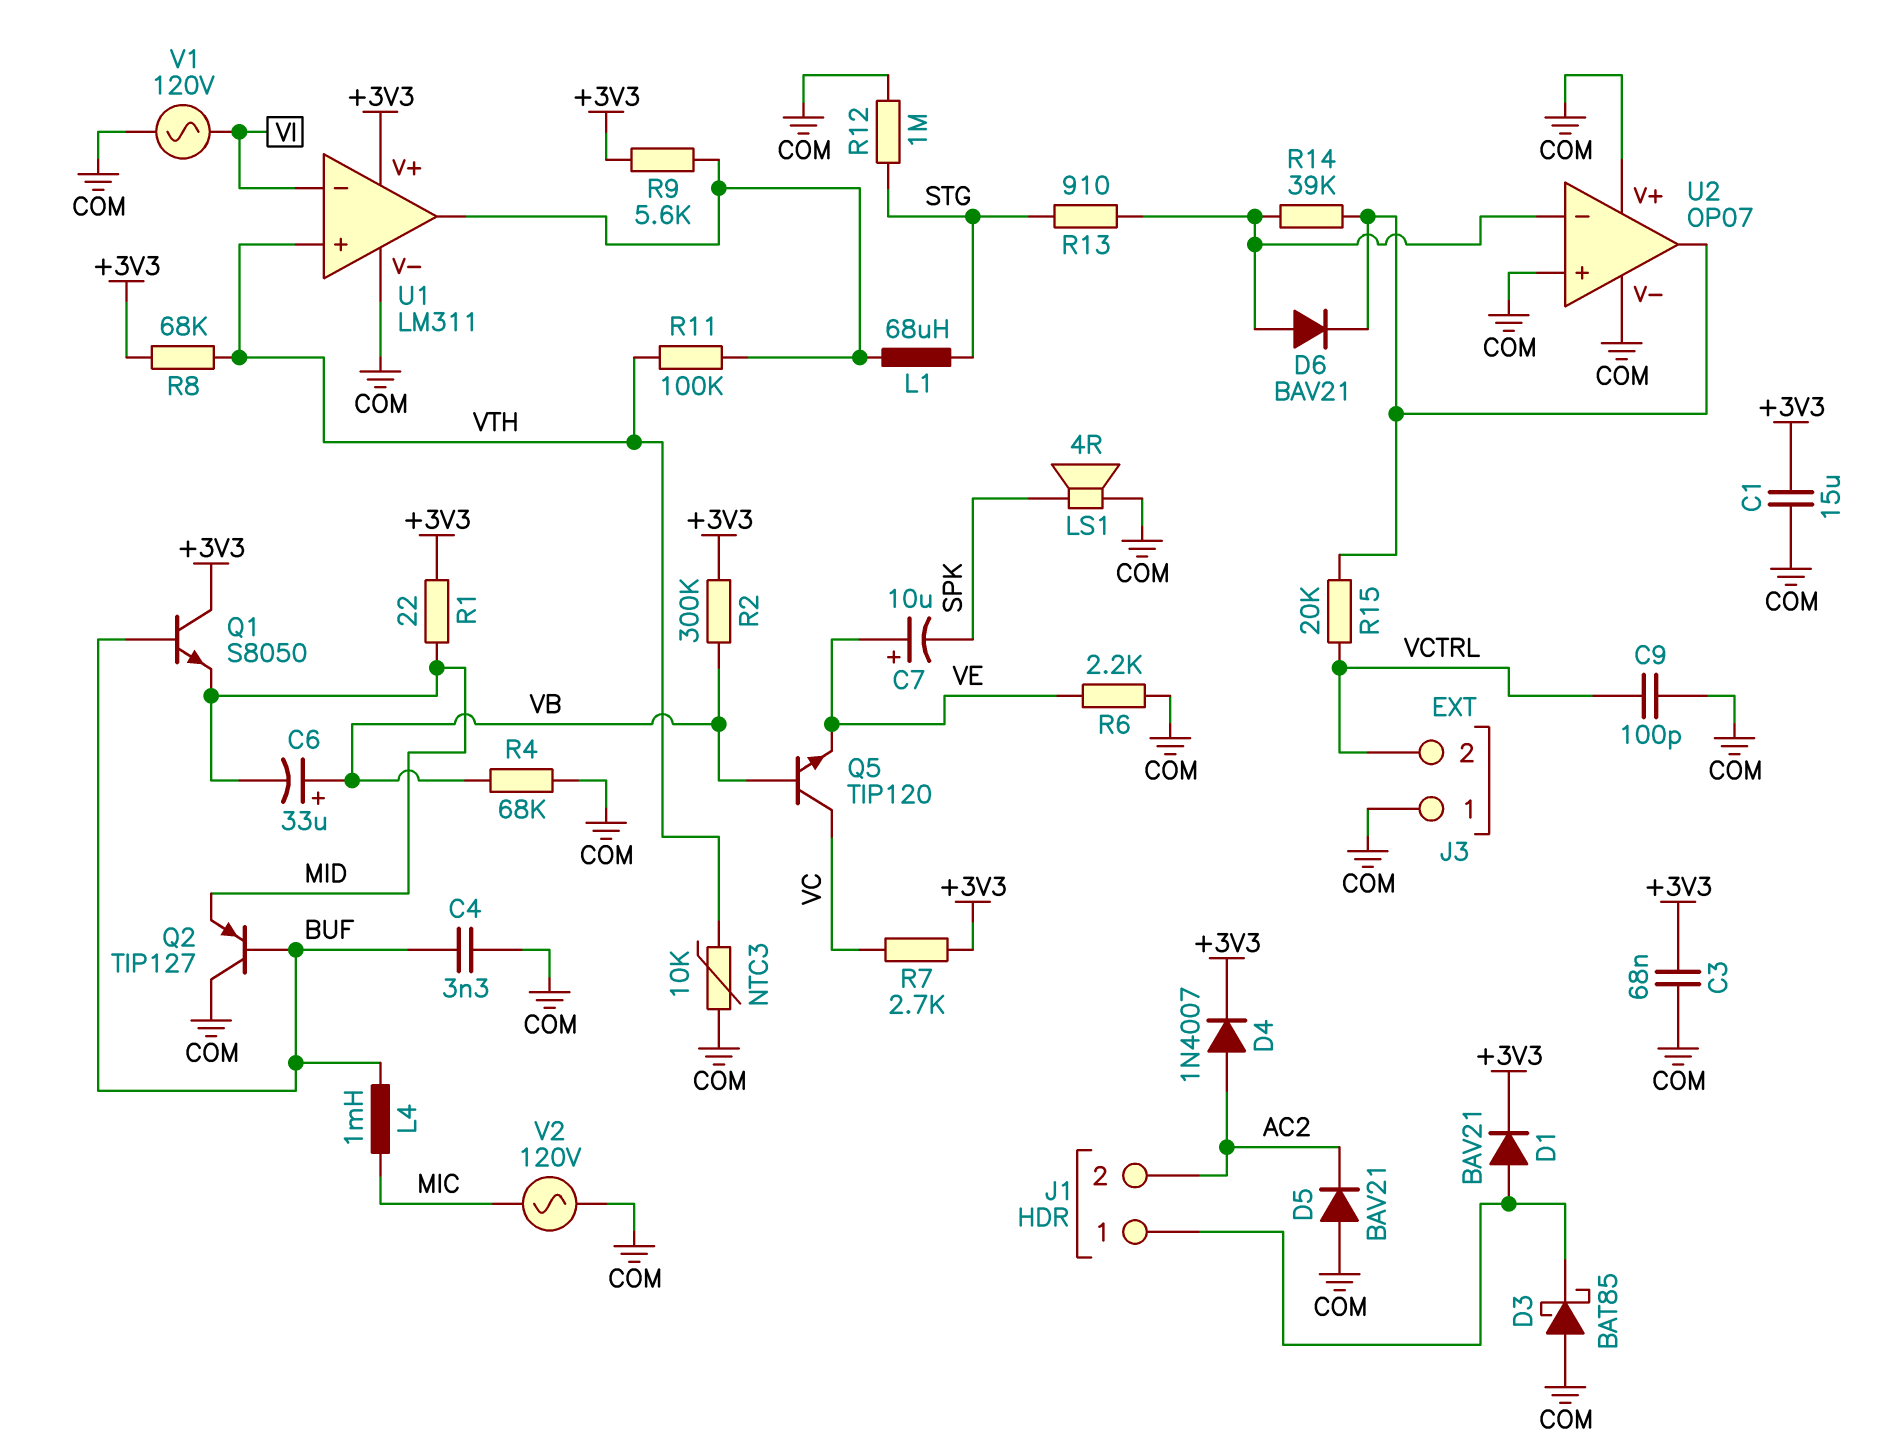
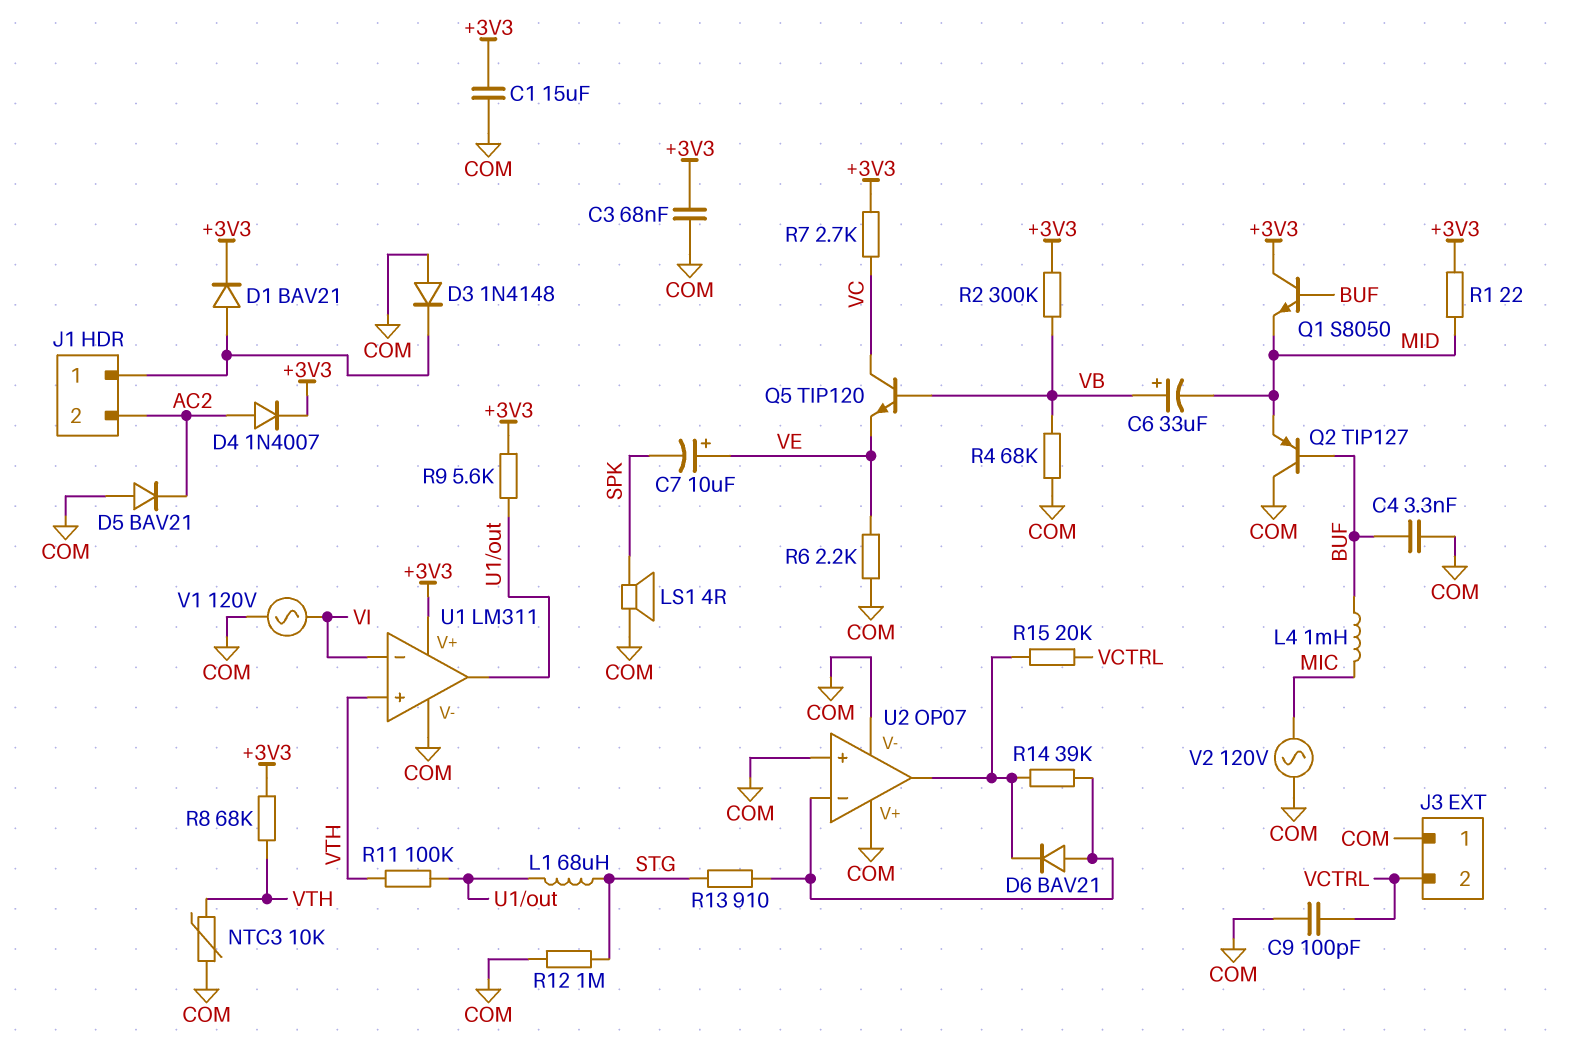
D3: schottky BAT85 (A COM, K J1/1) -> diode 1N4148 (A COM, K J1/1)

